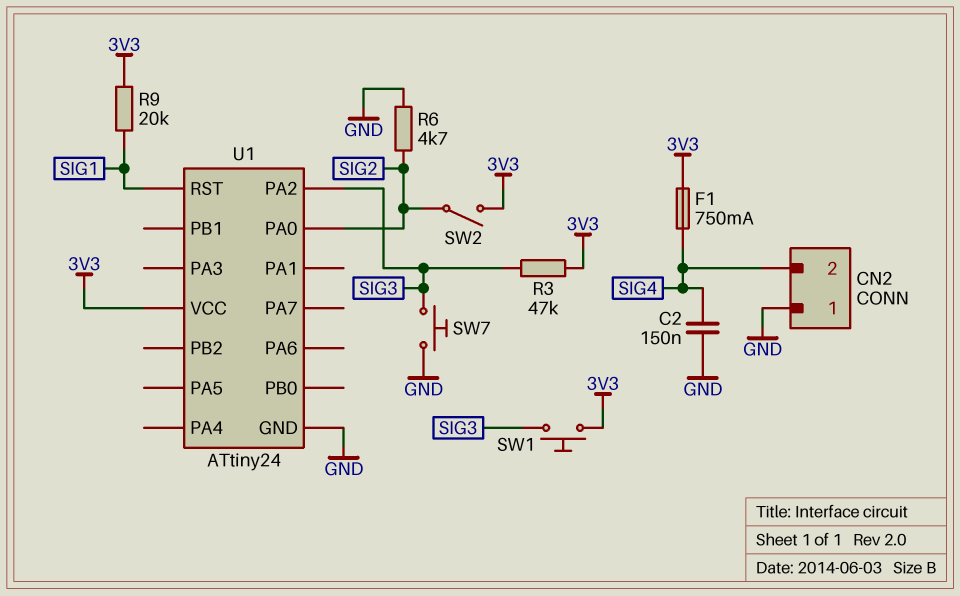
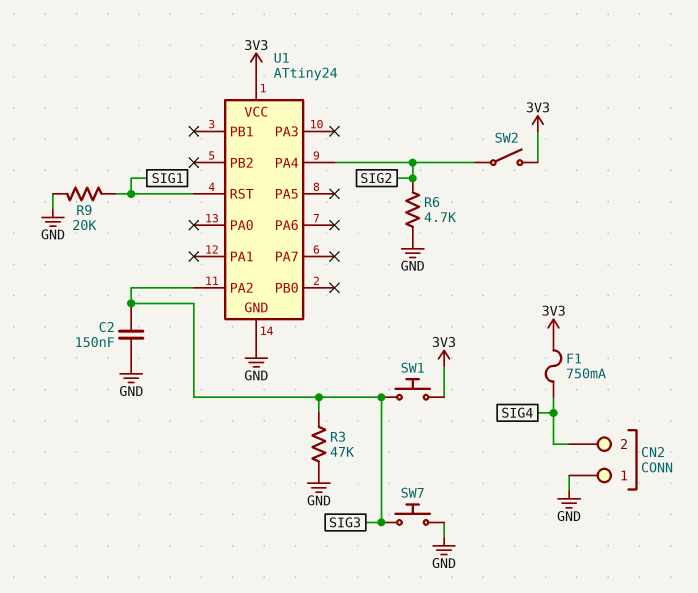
C2: 150nF (GND, SIG4) -> 150nF (GND, SIG3)
R3: 47k (3V3, SIG3) -> 47k (GND, SIG3)
R9: 20k (3V3, SIG1) -> 20k (GND, SIG1)
U1 pin PA0: SIG2 -> none
U1 pin PA4: none -> SIG2

